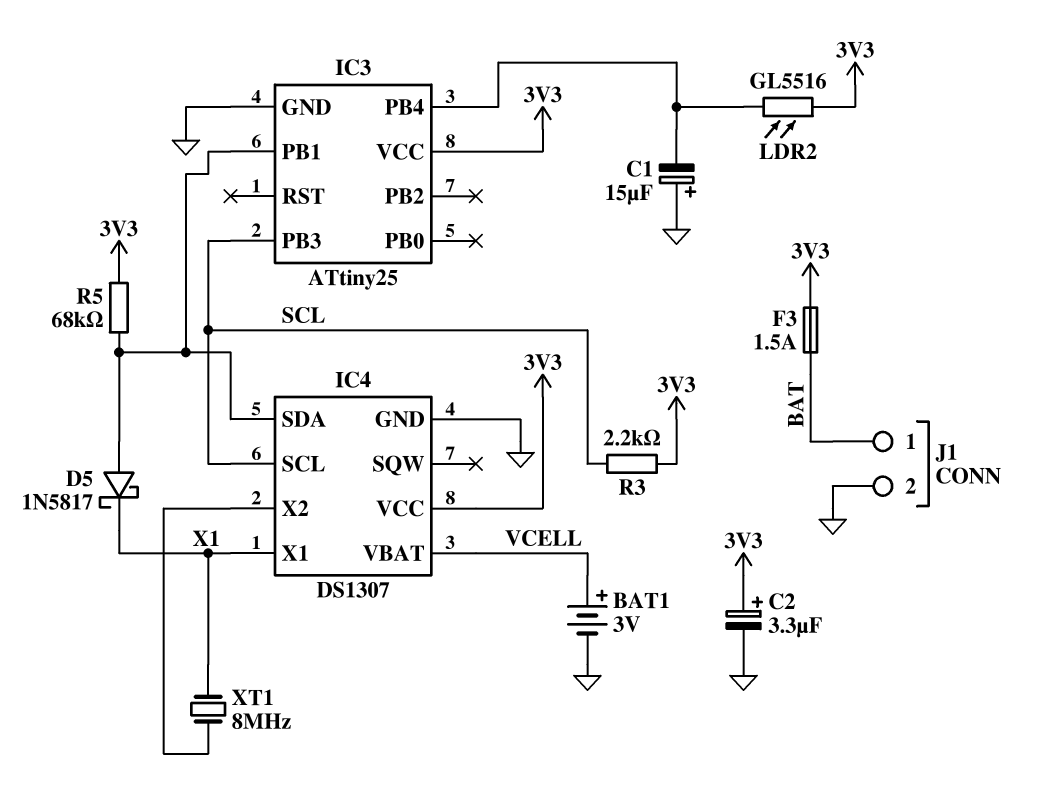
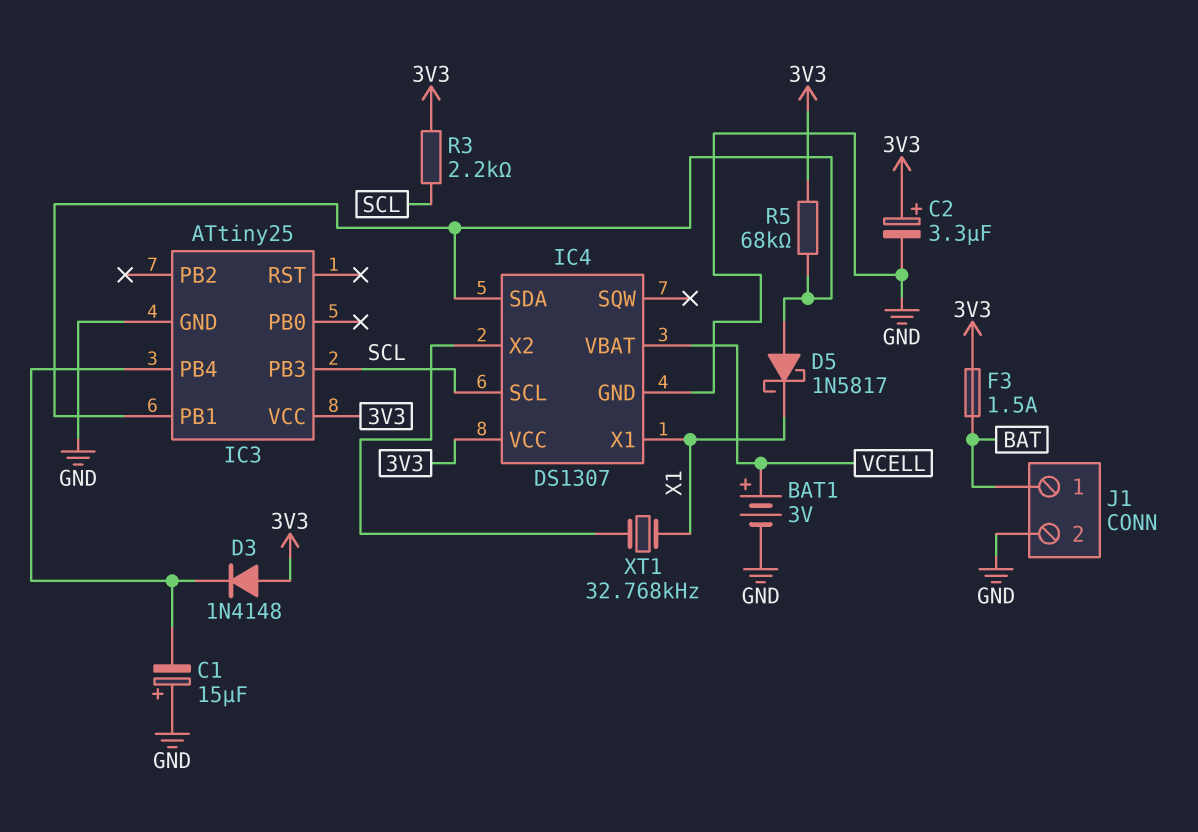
D3: none -> diode 1N4148 (A 3V3, K IC3/PB4)
LDR2: GL5516 (3V3, IC3/PB4) -> none
XT1: 8MHz (IC4/X2, X1) -> 32.768kHz (IC4/X2, X1)

